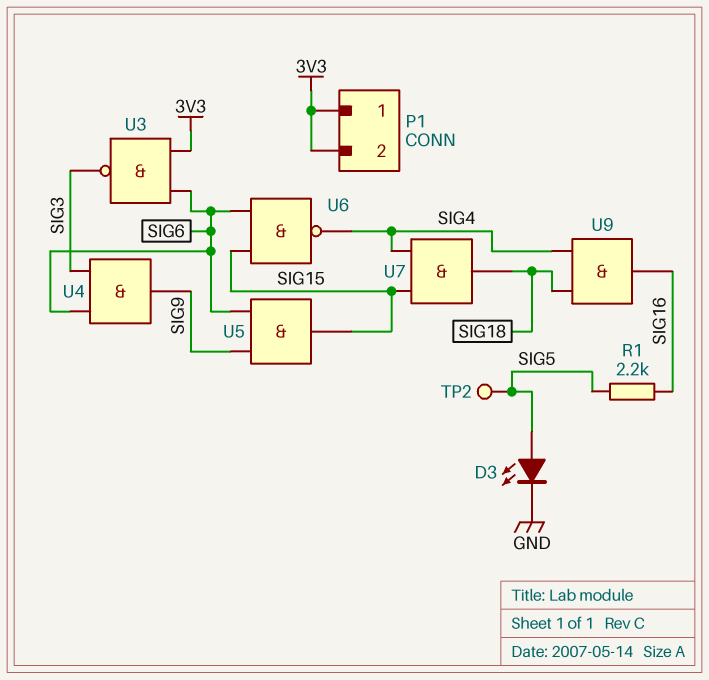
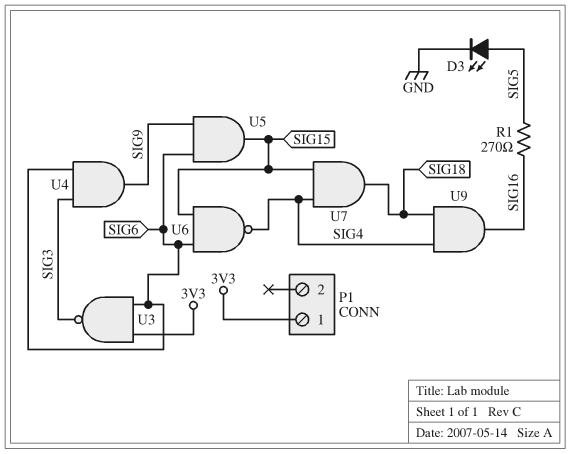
P1 pin 2: 3V3 -> none
R1: 2.2k (SIG5, SIG16) -> 270 (SIG5, SIG16)
TP2: test point (SIG5) -> none

